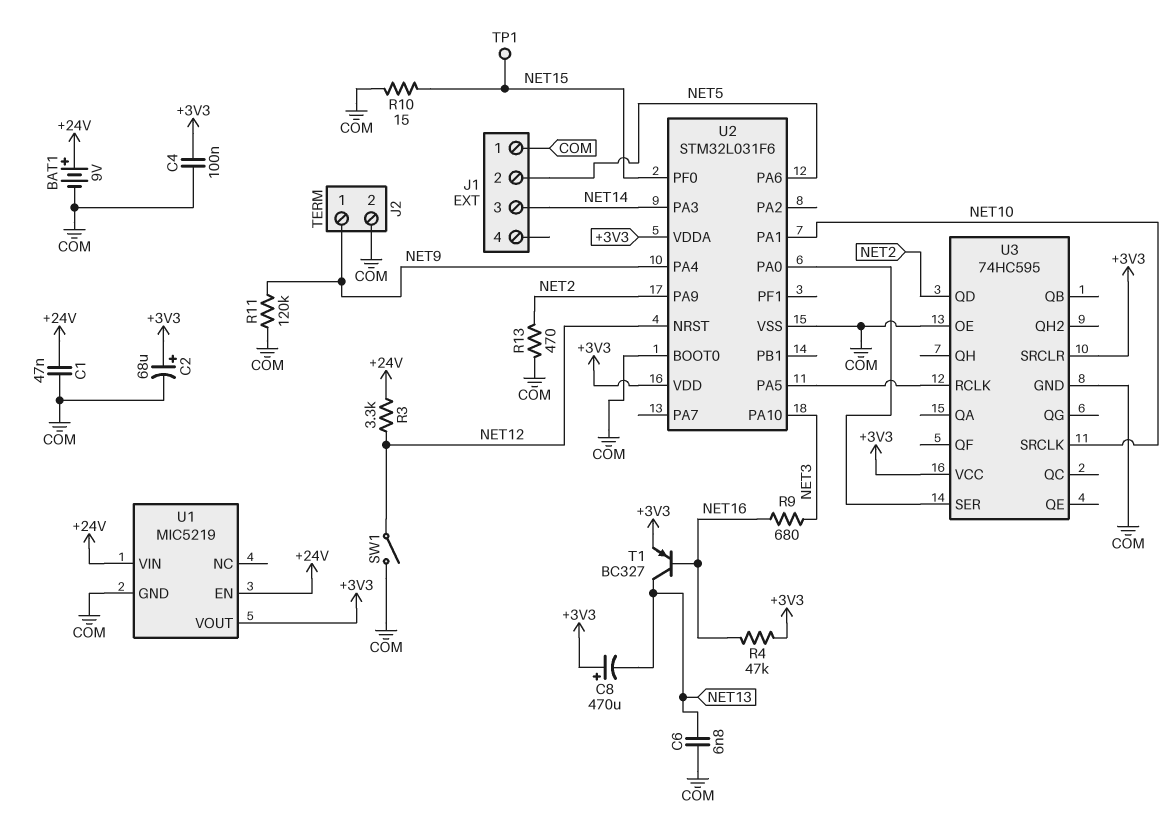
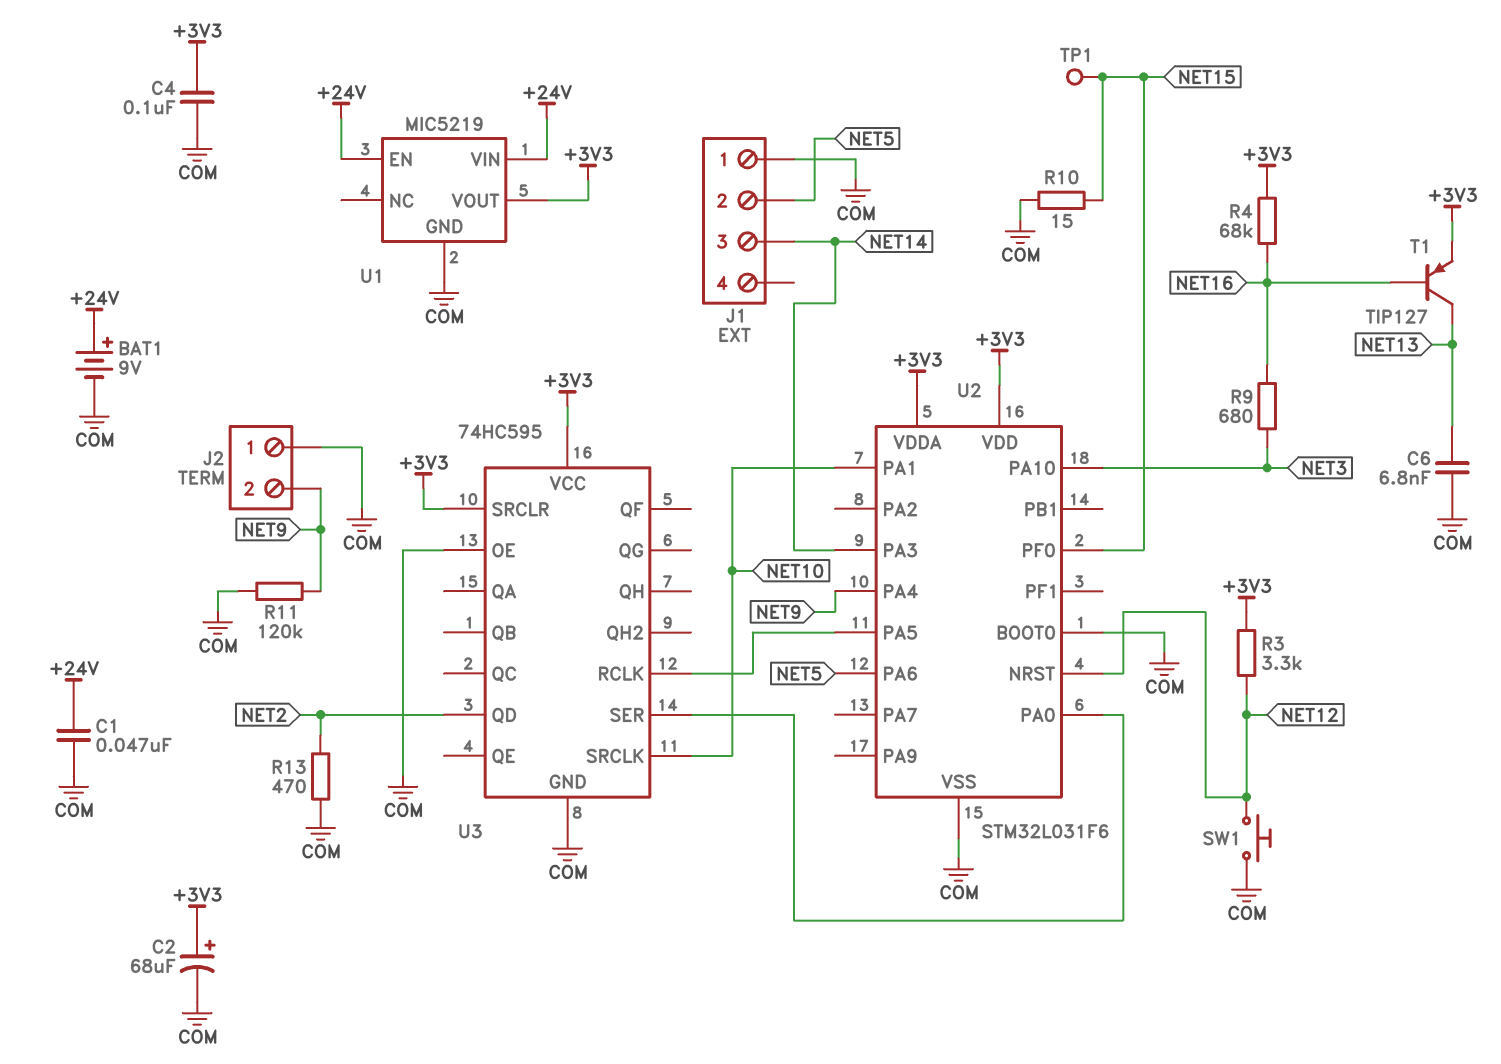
C8: 470uF (plus +3V3, minus NET13) -> none
J2 pin 1: NET9 -> COM
J2 pin 2: COM -> NET9
R3: 3.3k (+24V, NET12) -> 3.3k (+3V3, NET12)
R4: 47k (+3V3, NET16) -> 68k (+3V3, NET16)
SW1: switch (COM, NET12) -> button (COM, NET12)
T1: PNP BC327 (B NET16, C NET13, E +3V3) -> PNP TIP127 (B NET16, C NET13, E +3V3)
U2 pin PA9: NET2 -> none

